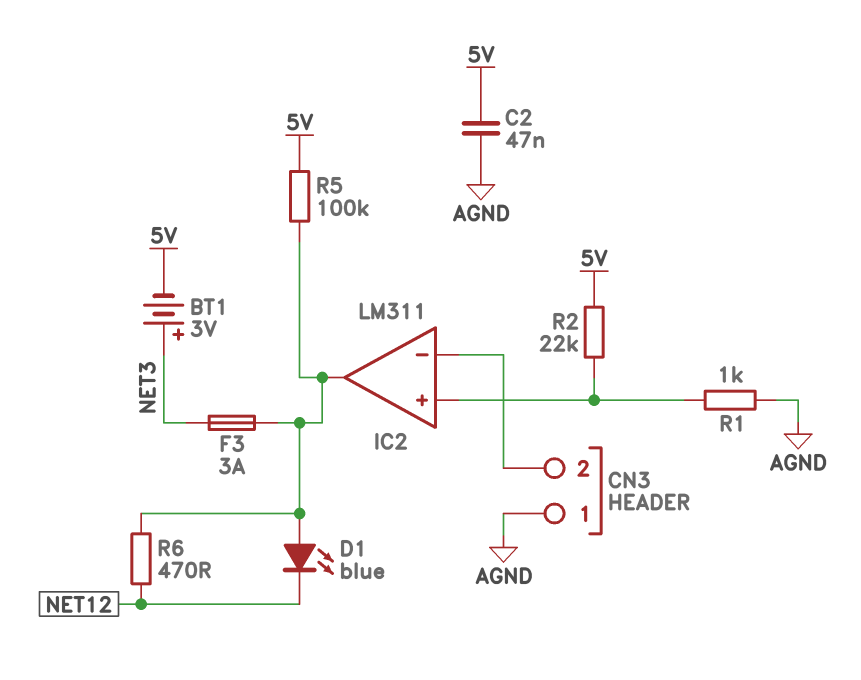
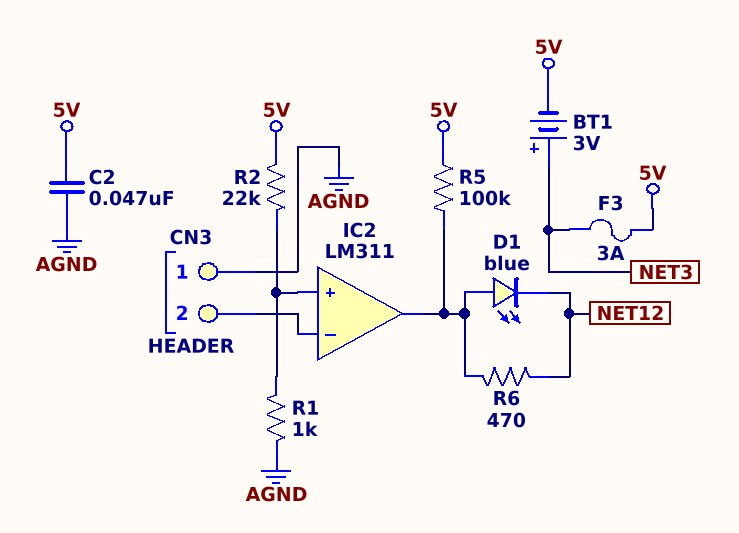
F3: 3A (IC2/out, NET3) -> 3A (5V, NET3)

